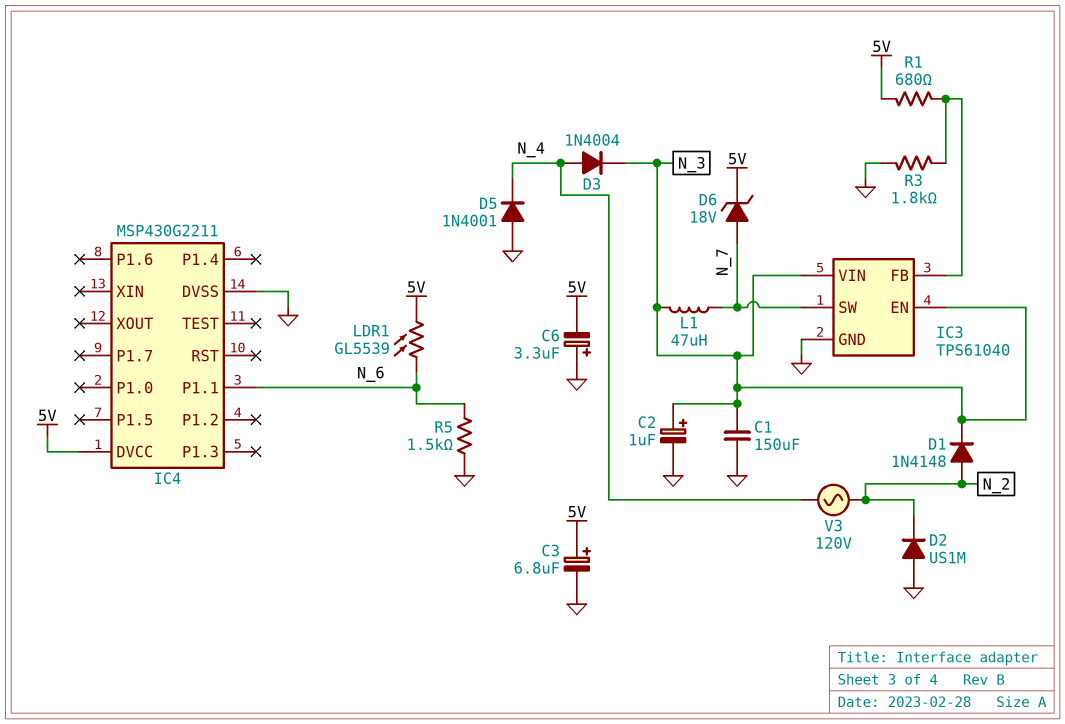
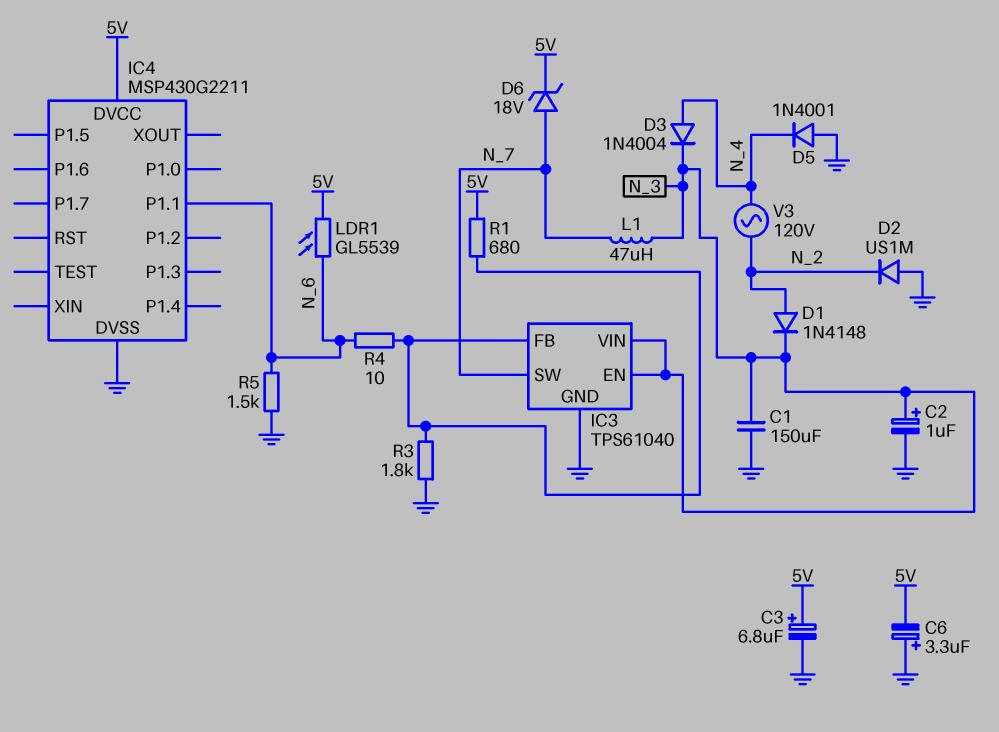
R4: none -> 10 (IC3/FB, N_6)

